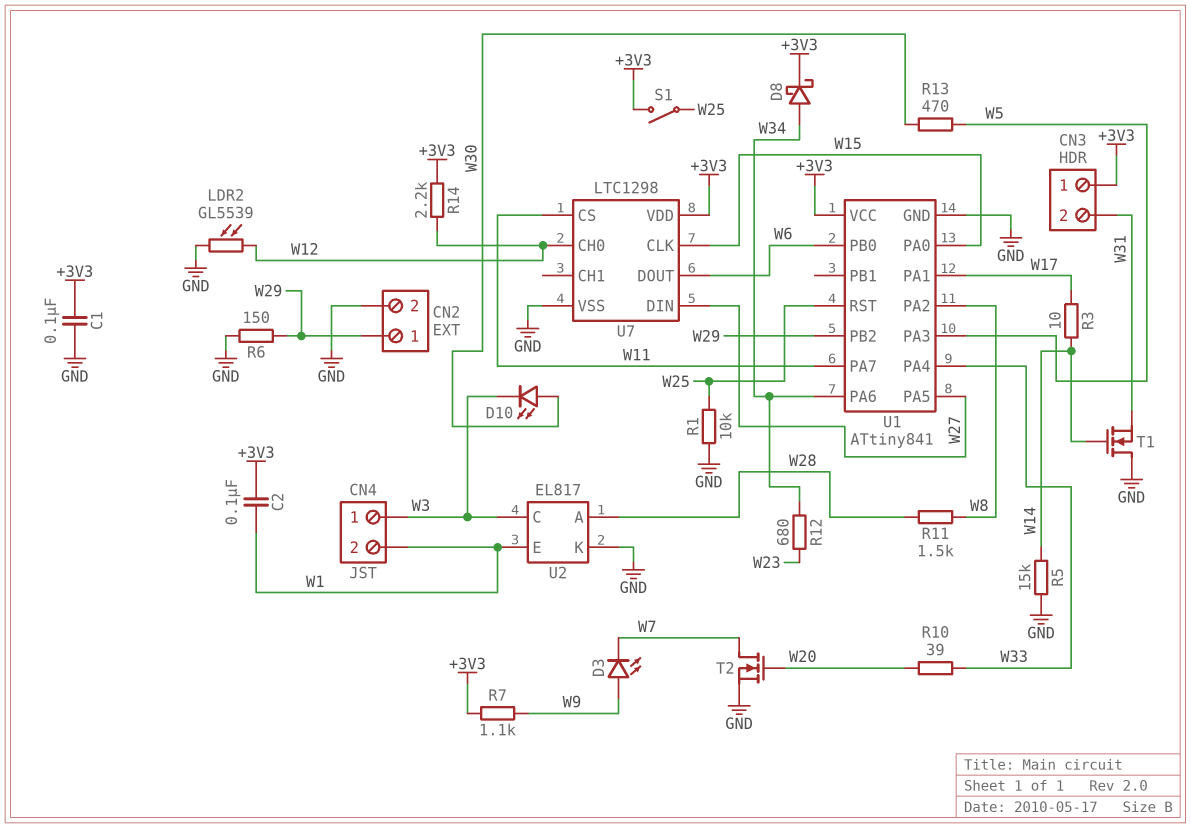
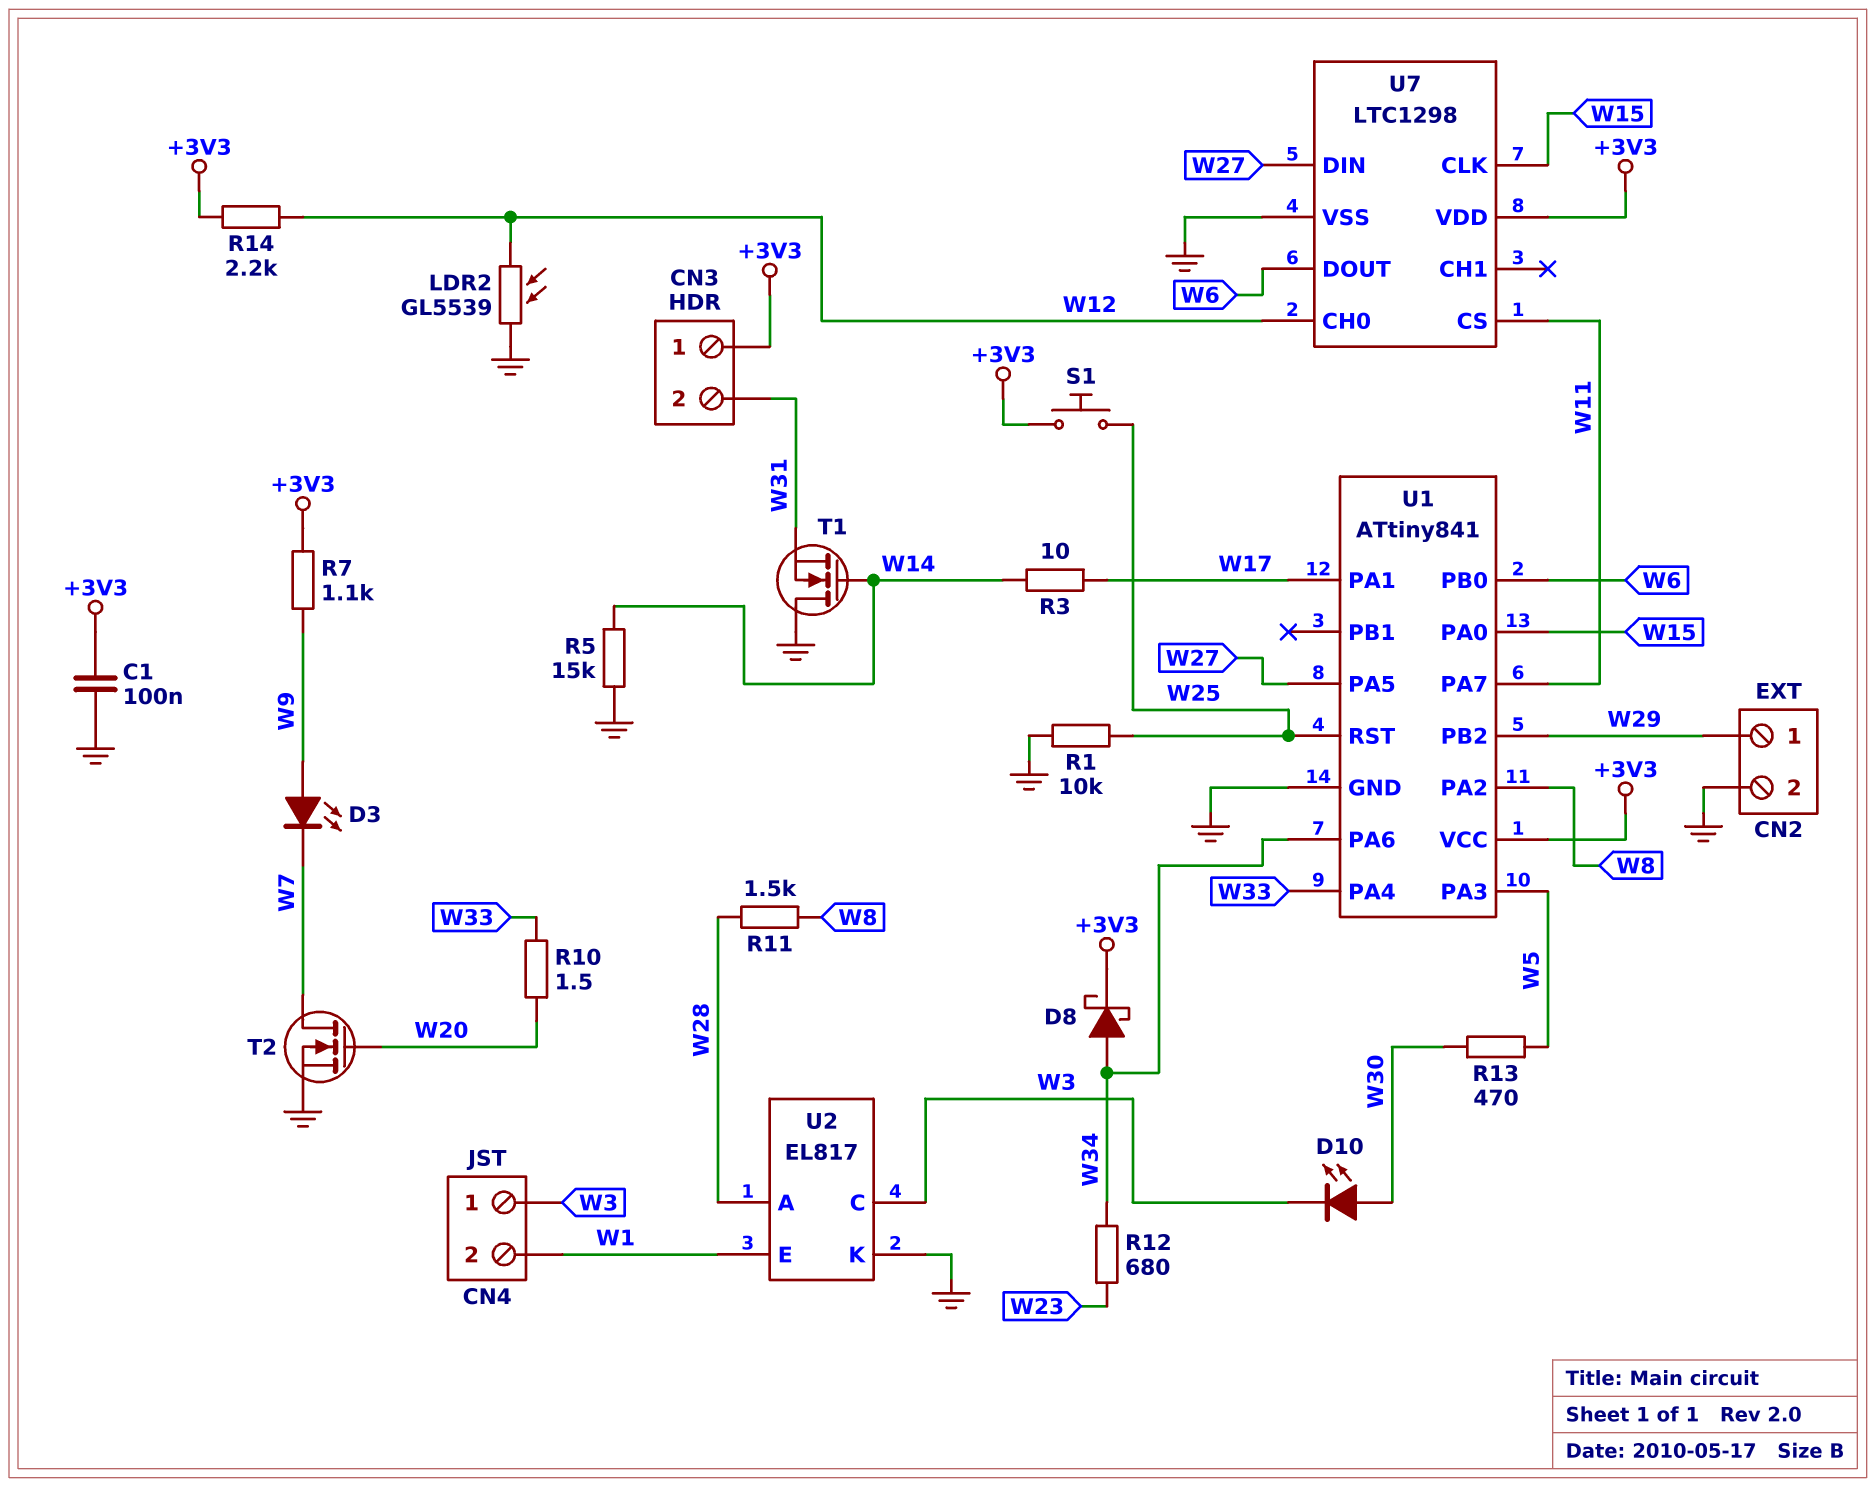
C2: 100nF (+3V3, W1) -> none
R6: 150 (GND, W29) -> none
R10: 39 (W20, W33) -> 1.5 (W20, W33)
S1: switch (+3V3, W25) -> button (+3V3, W25)

